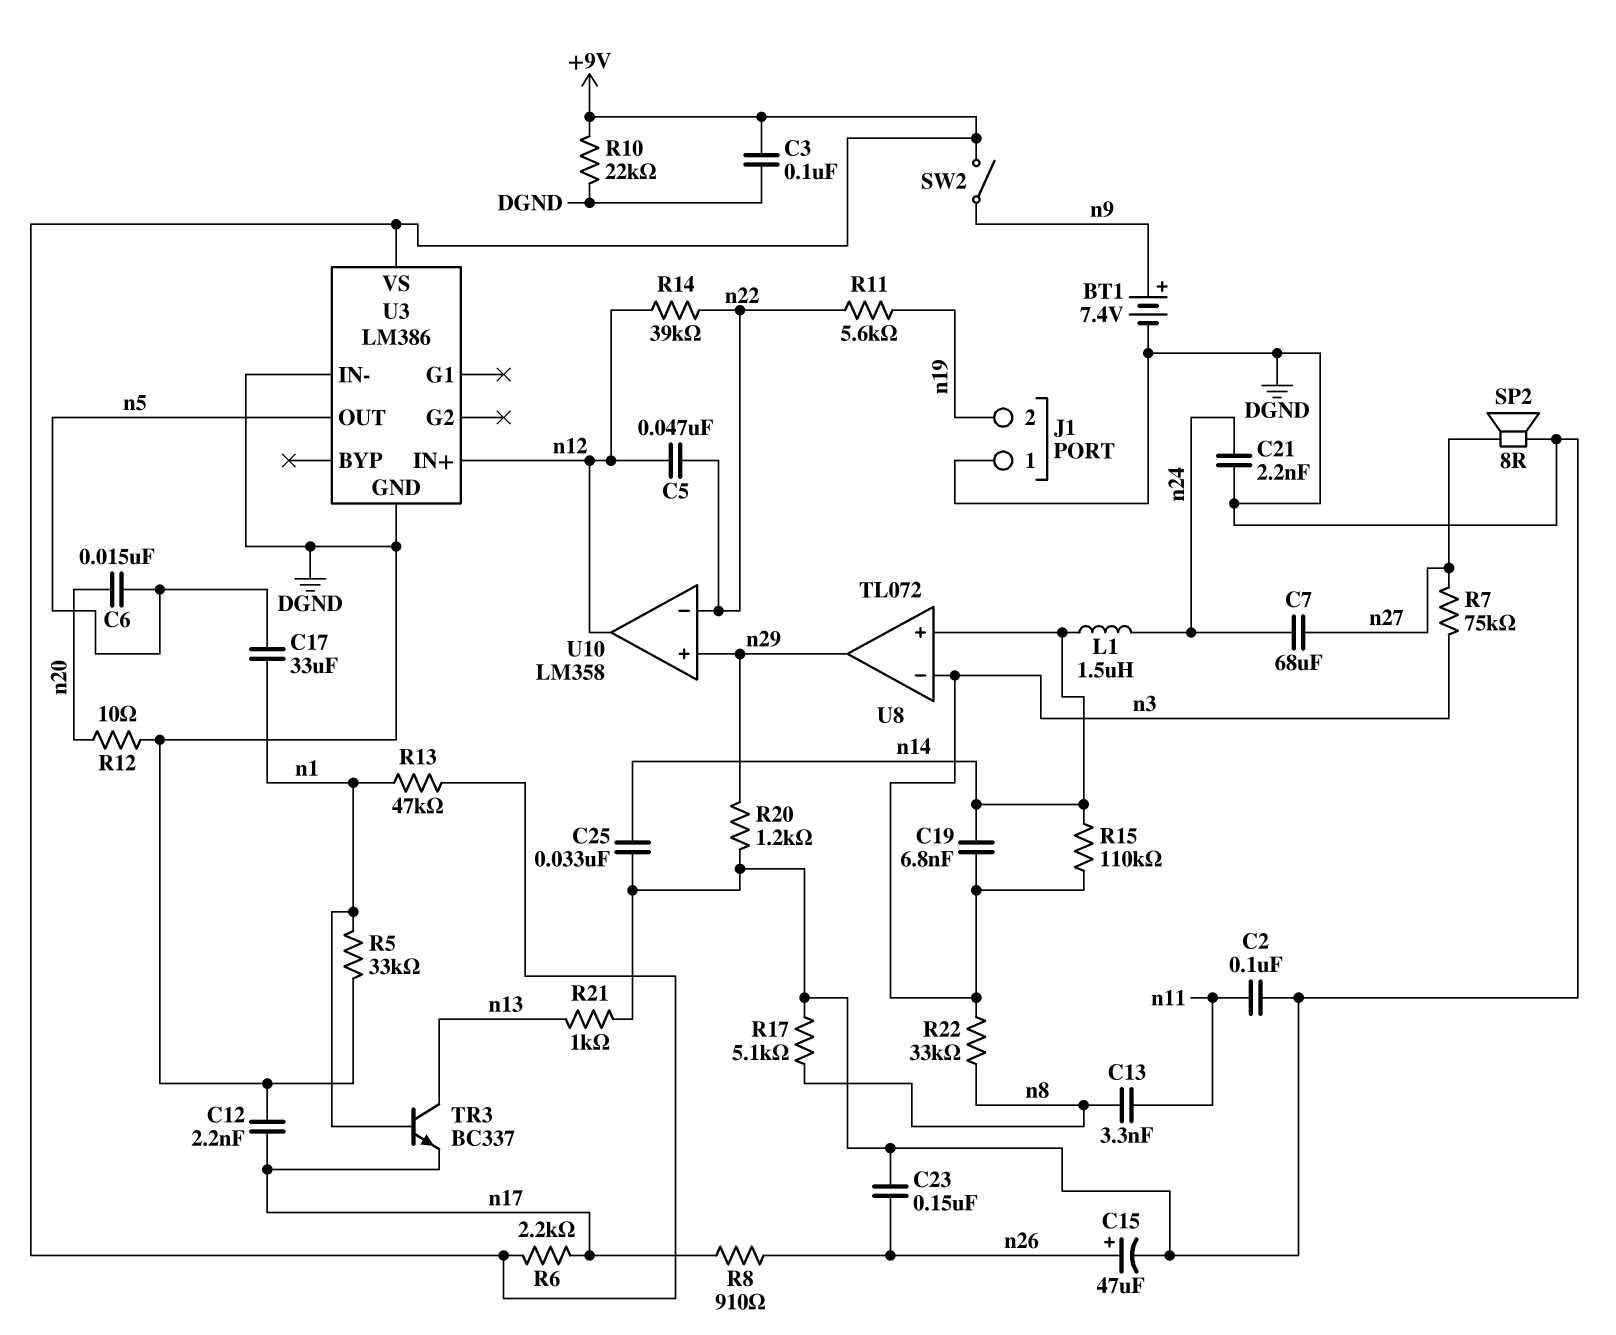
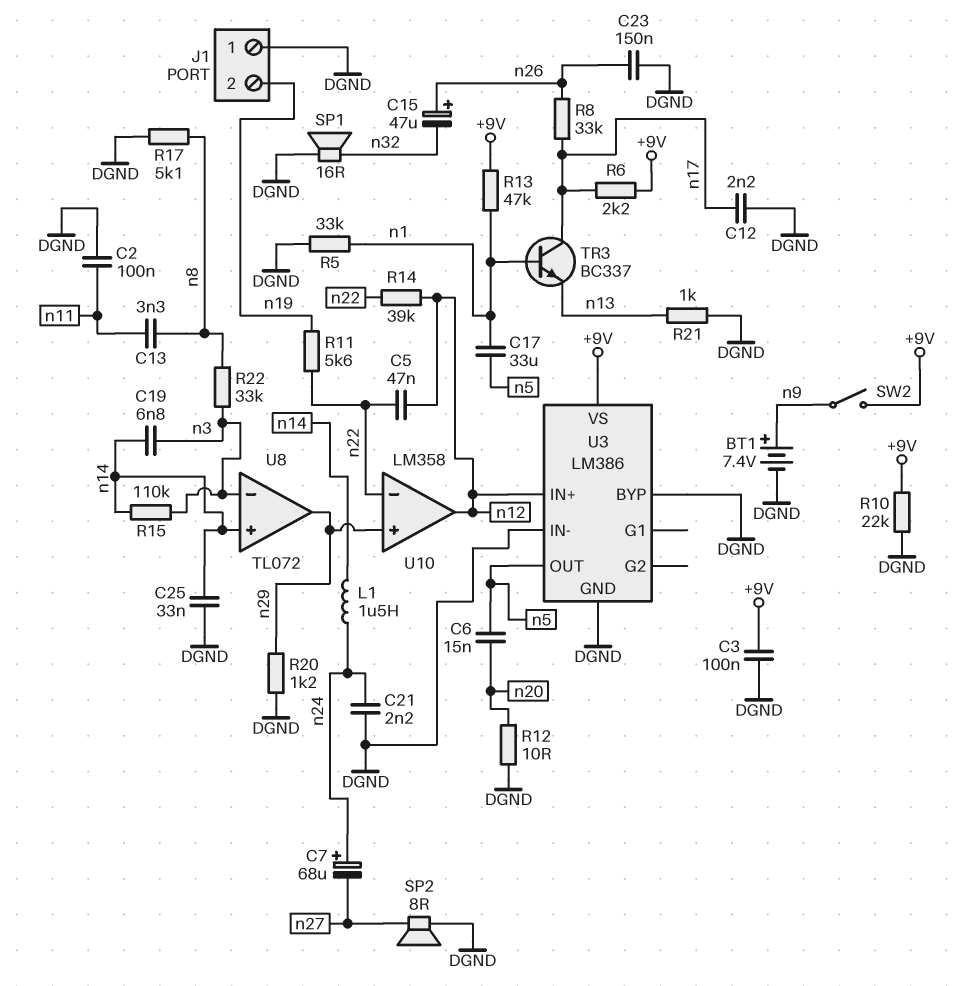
C7: 68uF (n24, n27) -> 68uF (plus n24, minus n27)
C15: 47uF (plus n26, minus DGND) -> 47uF (plus n26, minus n32)
R7: 75k (n3, n27) -> none
R8: 910 (n17, n26) -> 33k (n17, n26)
SP1: none -> speaker 16R (DGND, n32)
TR3: NPN BC337 (B n1, C n13, E n17) -> NPN BC337 (B n1, C n17, E n13)
U3 pin BYP: none -> DGND

